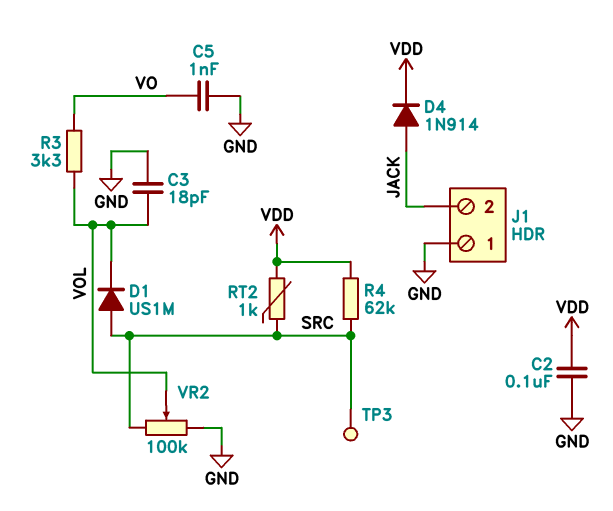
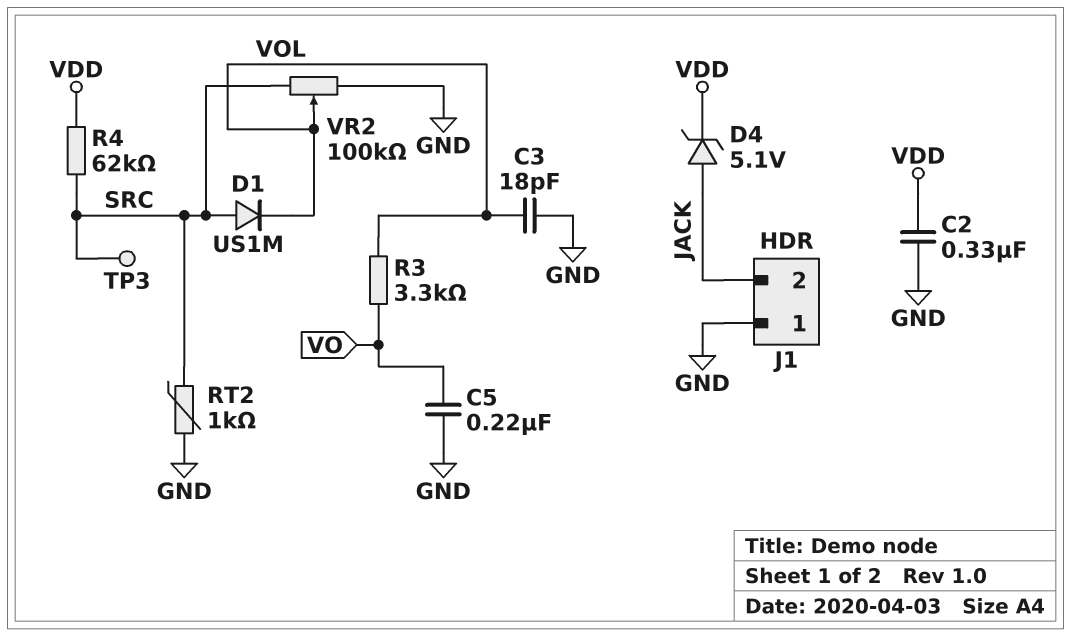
C2: 100nF (GND, VDD) -> 330nF (GND, VDD)
C5: 1nF (GND, VO) -> 220nF (GND, VO)
D4: diode 1N914 (A JACK, K VDD) -> zener 5.1V (A JACK, K VDD)
RT2: 1k (SRC, VDD) -> 1k (GND, SRC)

